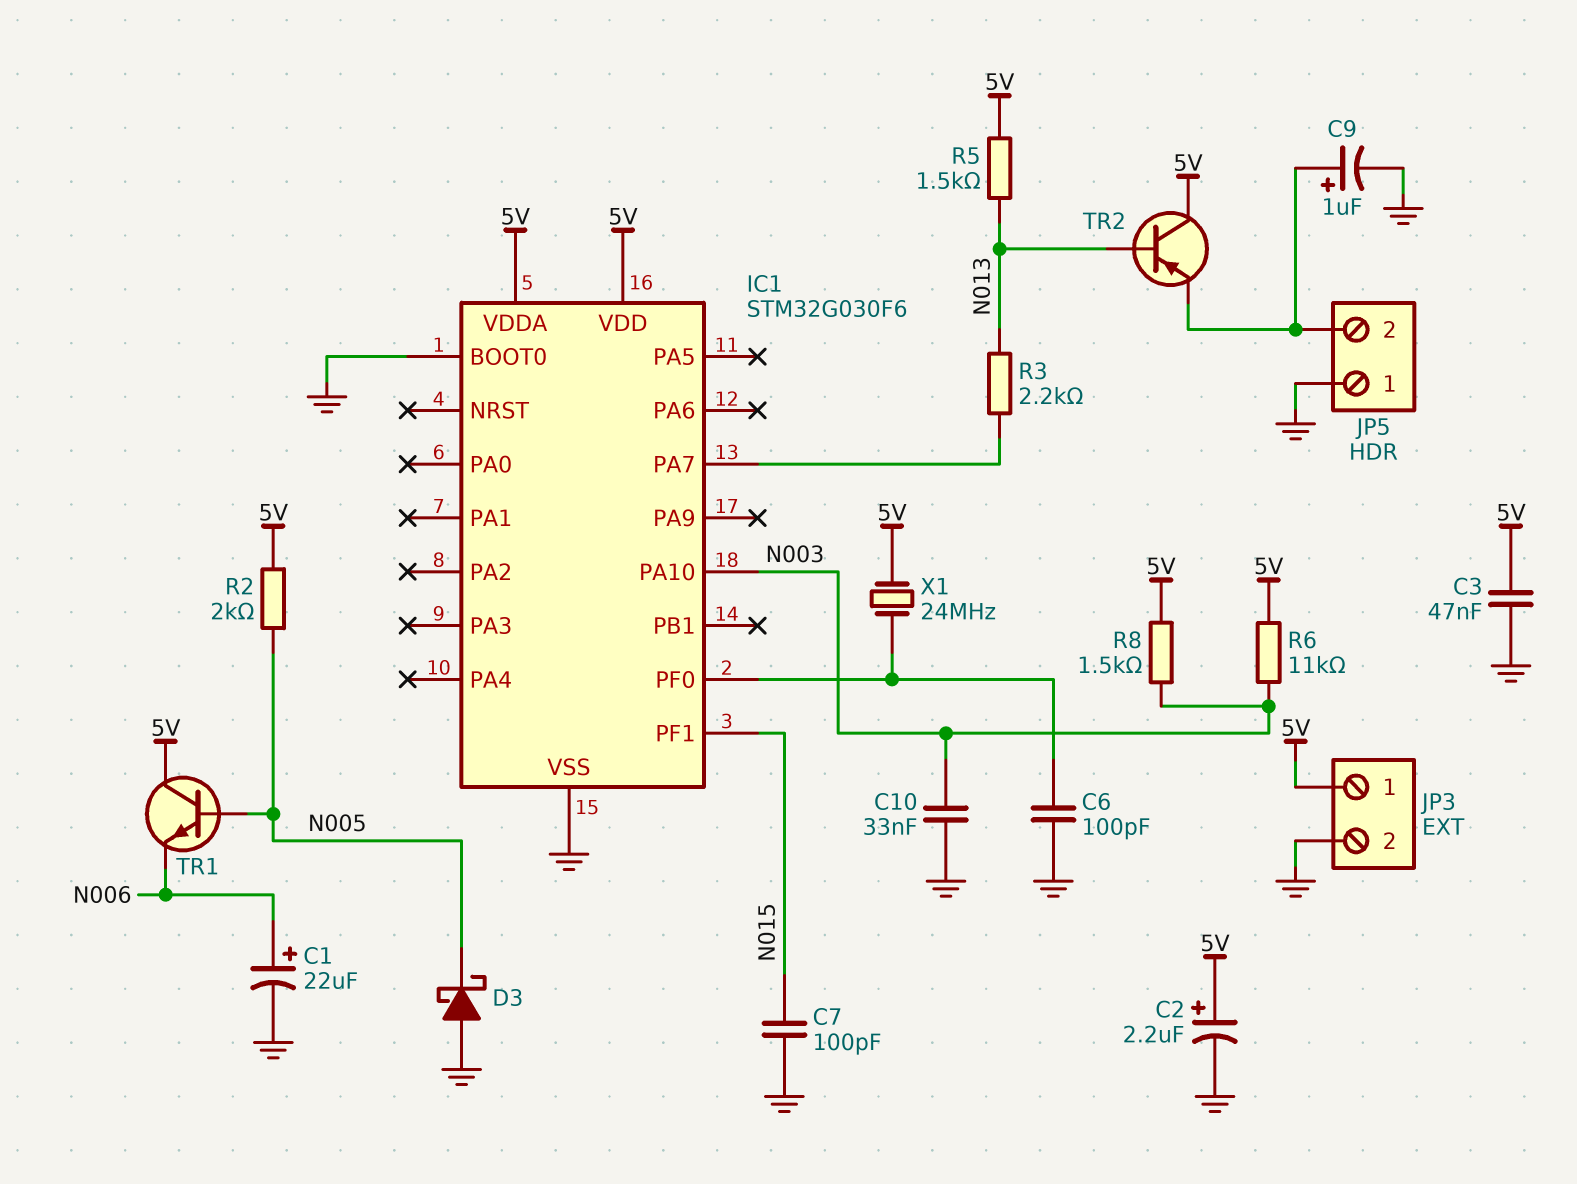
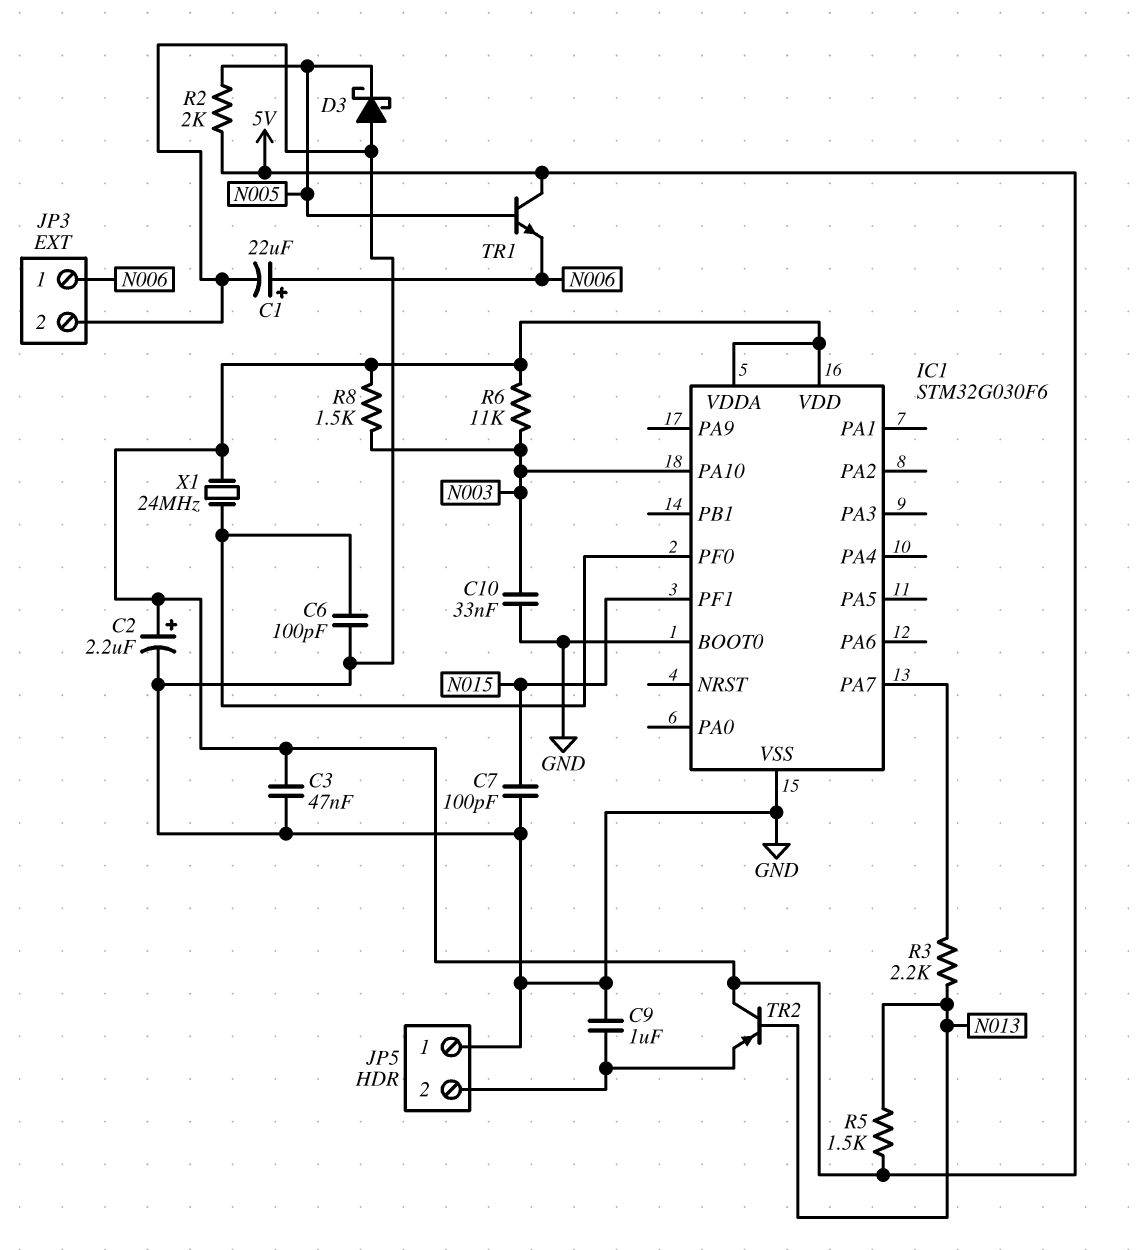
C9: 1uF (plus JP5/2, minus GND) -> 1uF (GND, JP5/2)
JP3 pin 1: 5V -> N006

